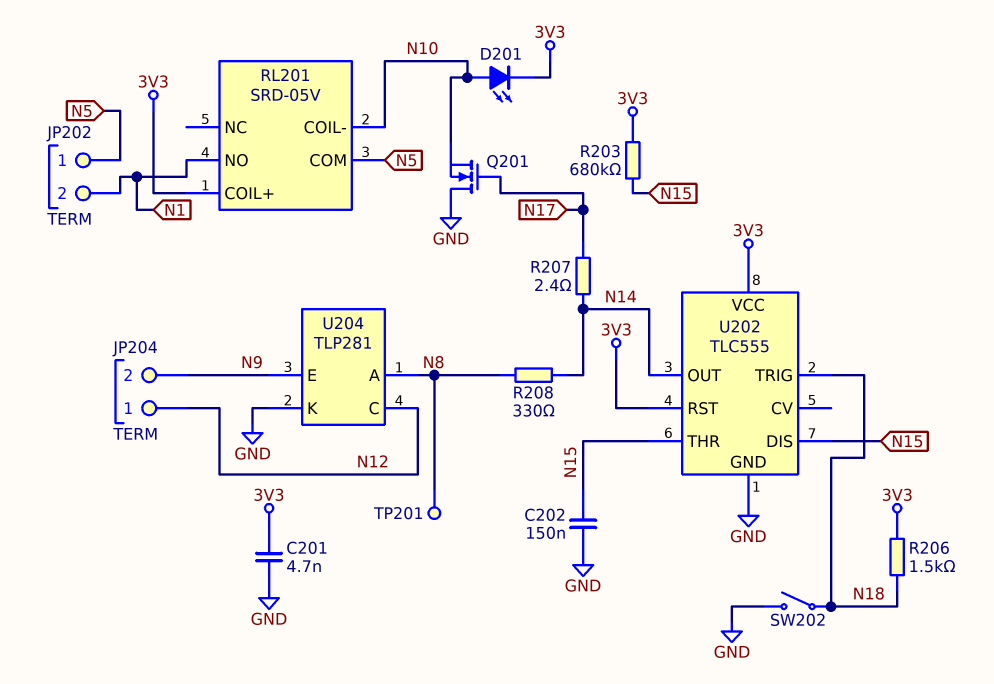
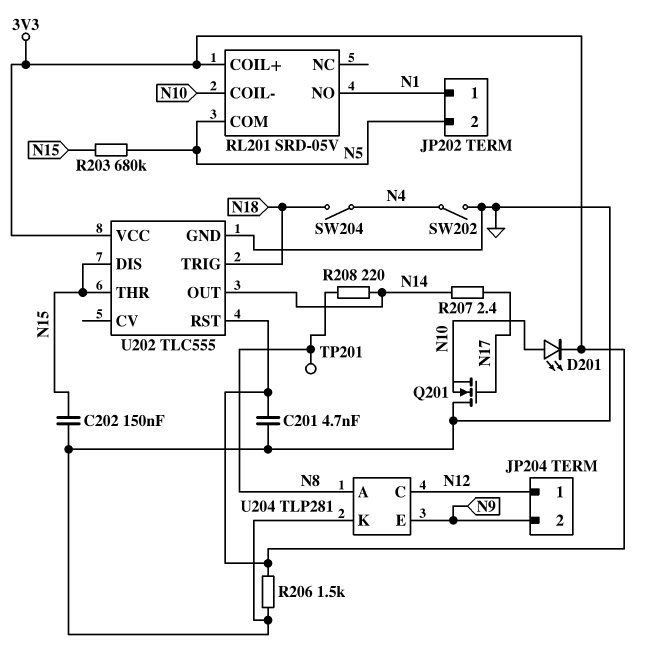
JP202 pin 1: N5 -> N1
JP202 pin 2: N1 -> N5
R203: 680k (3V3, N15) -> 680k (N5, N15)
R206: 1.5k (3V3, N18) -> 1.5k (3V3, GND)
R208: 330 (N8, N14) -> 220 (N8, N14)
SW202: switch (GND, N18) -> switch (GND, N4)
SW204: none -> switch (N4, N18)

